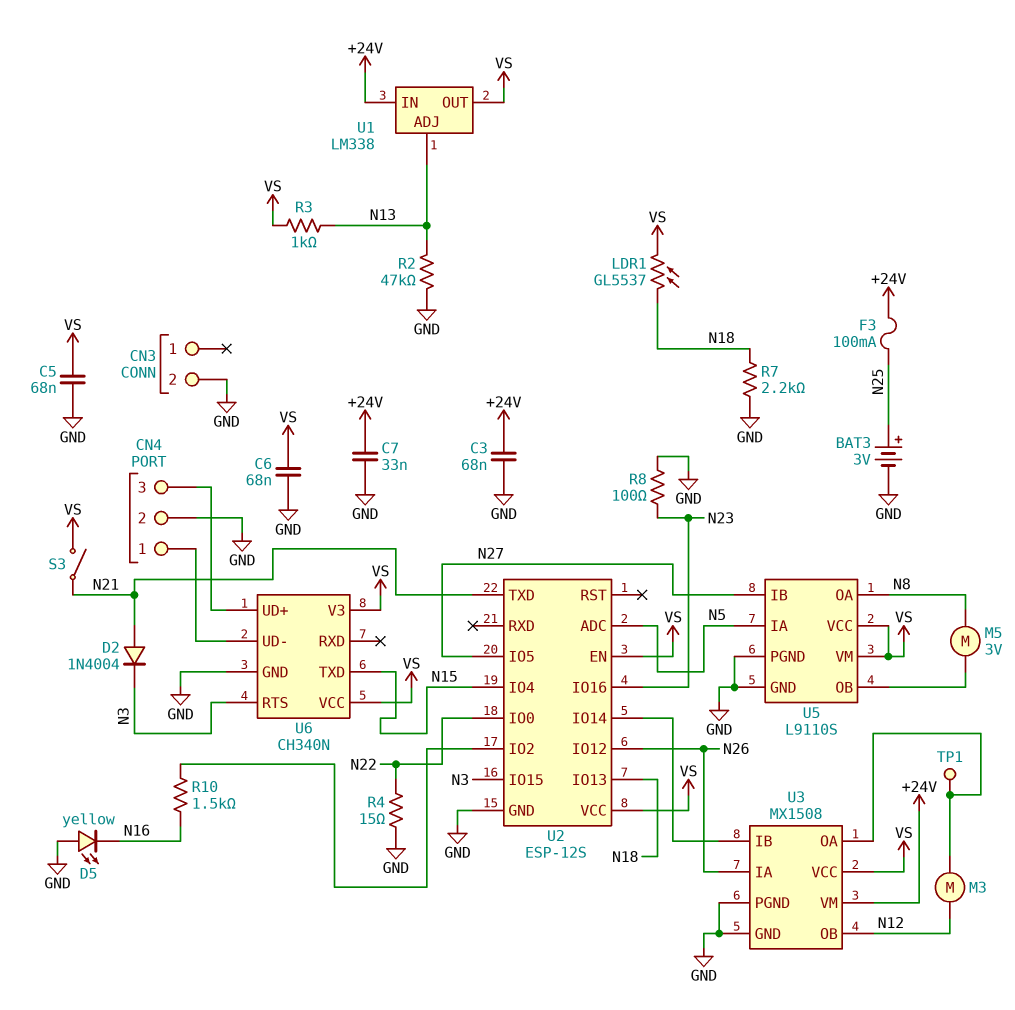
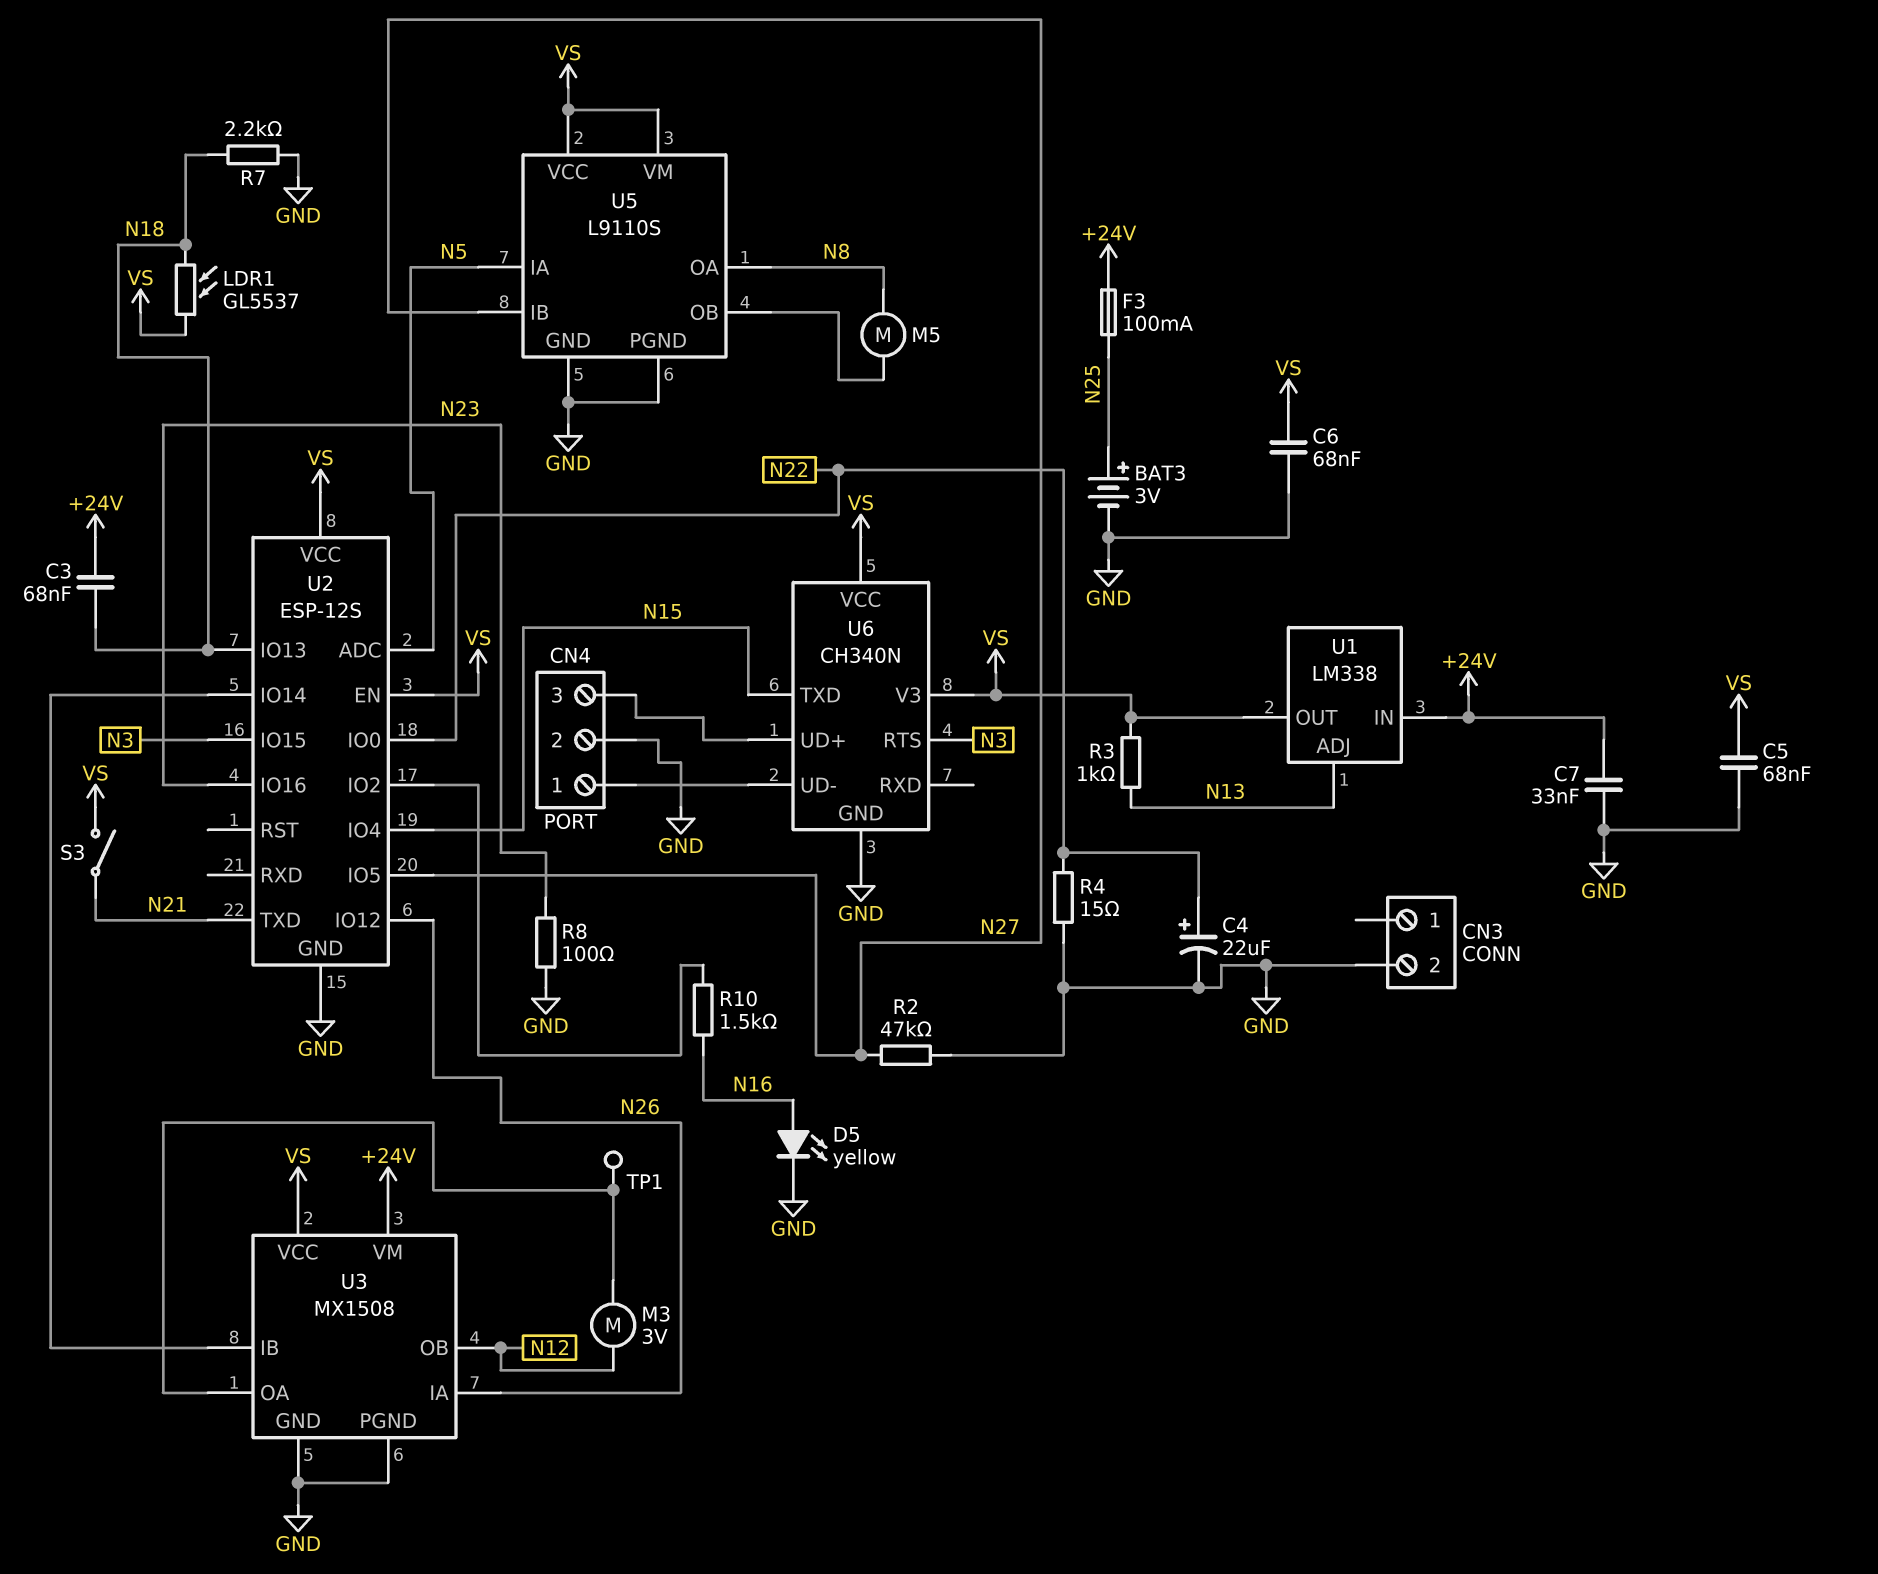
C3: 68nF (+24V, GND) -> 68nF (+24V, N18)
C4: none -> 22uF (plus N22, minus GND)
D2: diode 1N4004 (A N21, K N3) -> none
D5: LED yellow (A GND, K N16) -> LED yellow (A N16, K GND)
M3: motor (N12, U3/OA) -> motor 3V (N12, U3/OA)
M5: motor 3V (N8, U5/OB) -> motor (N8, U5/OB)
R2: 47k (GND, N13) -> 47k (GND, N27)

